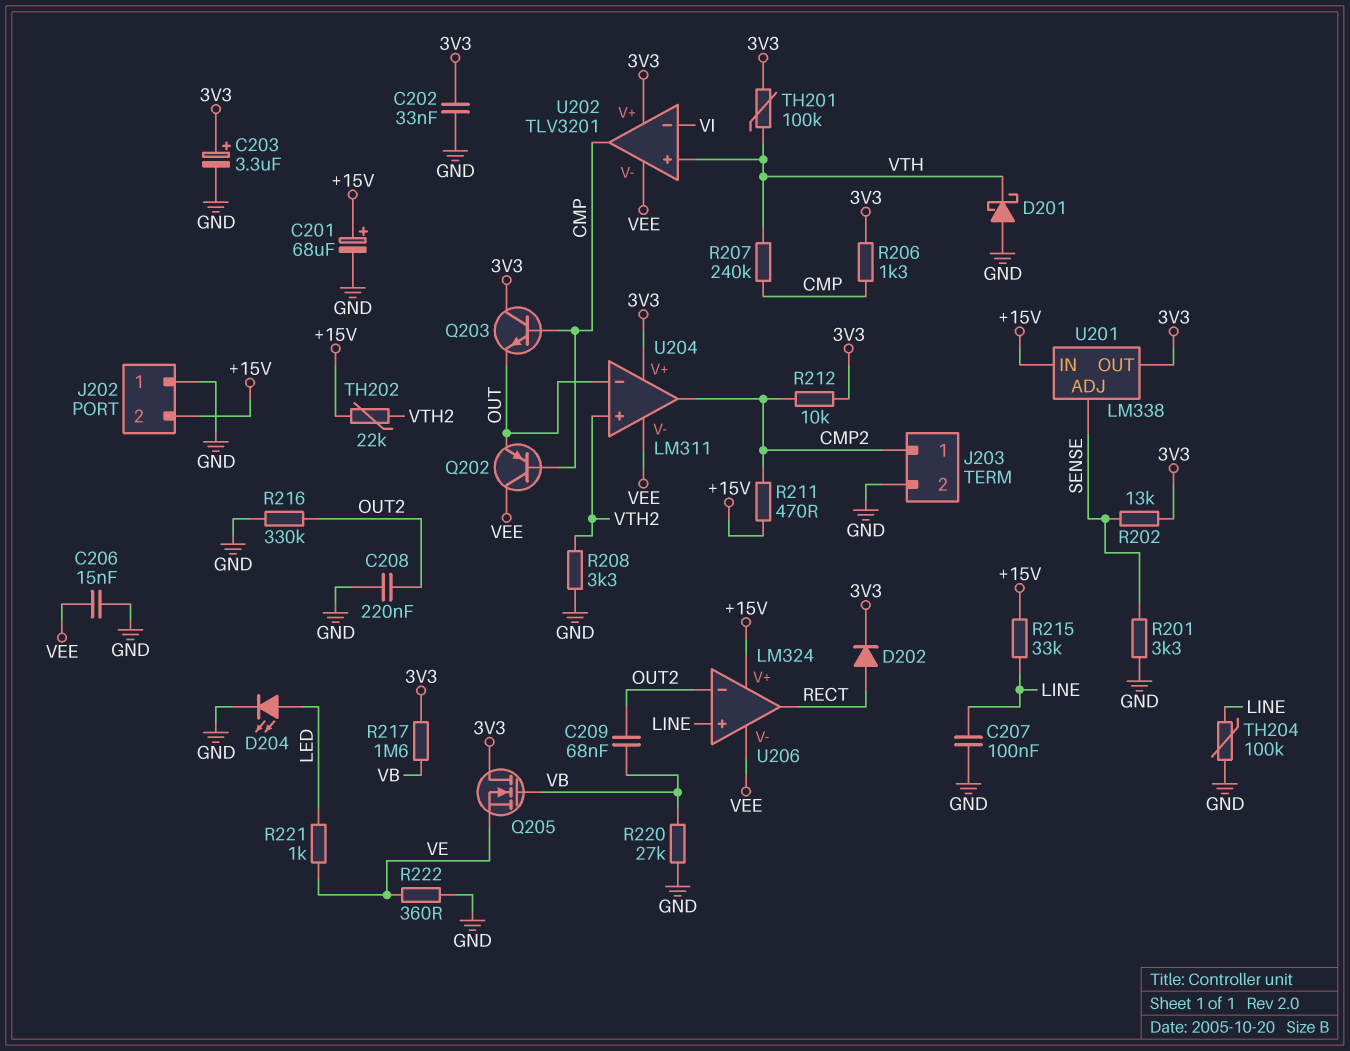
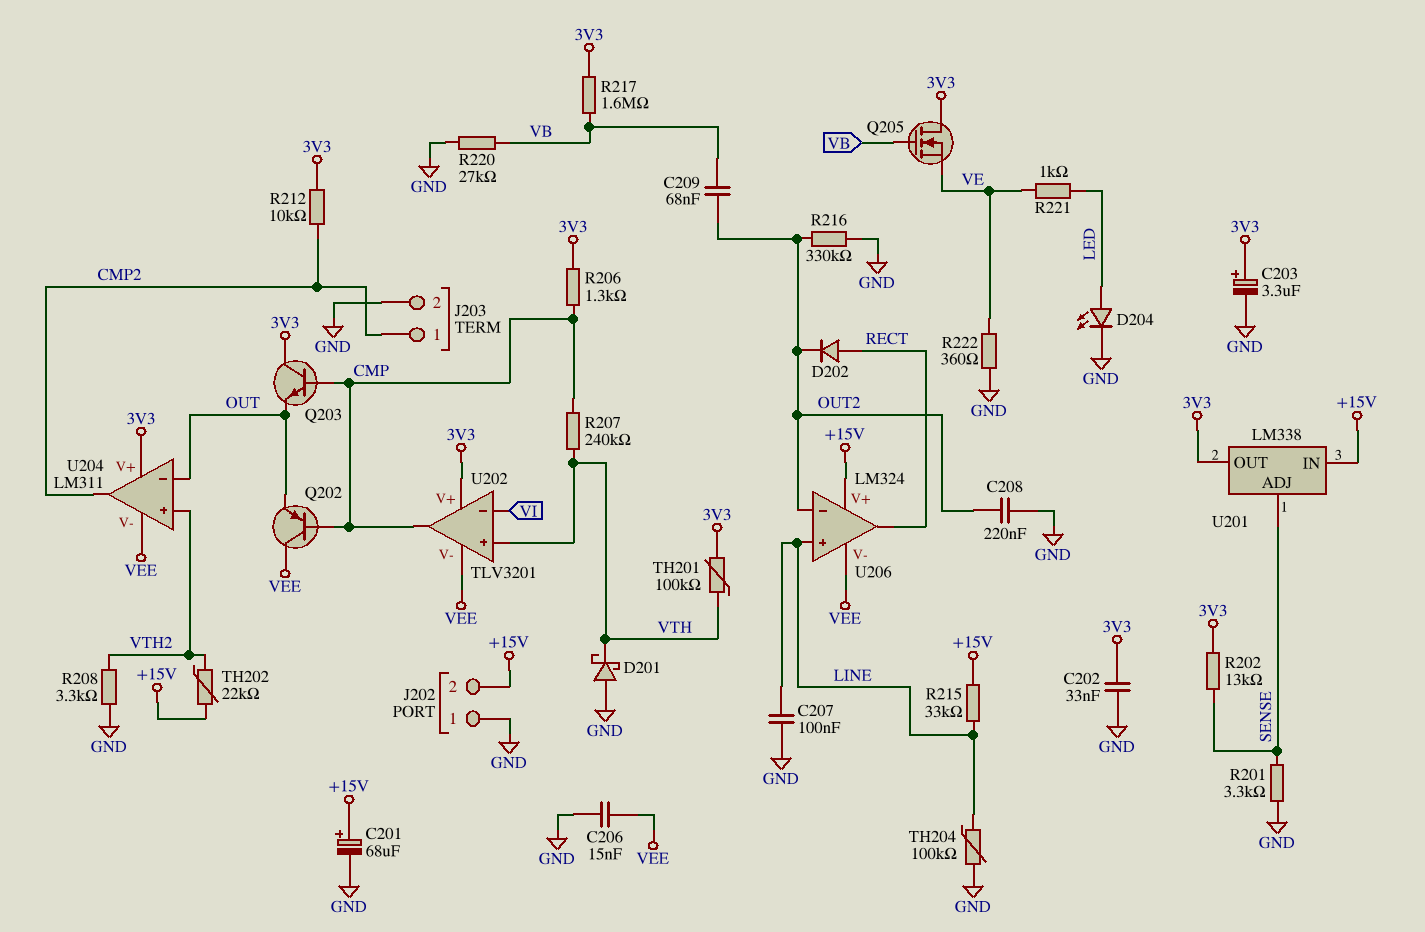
D202: diode (A RECT, K 3V3) -> diode (A RECT, K OUT2)
R211: 470 (+15V, CMP2) -> none

